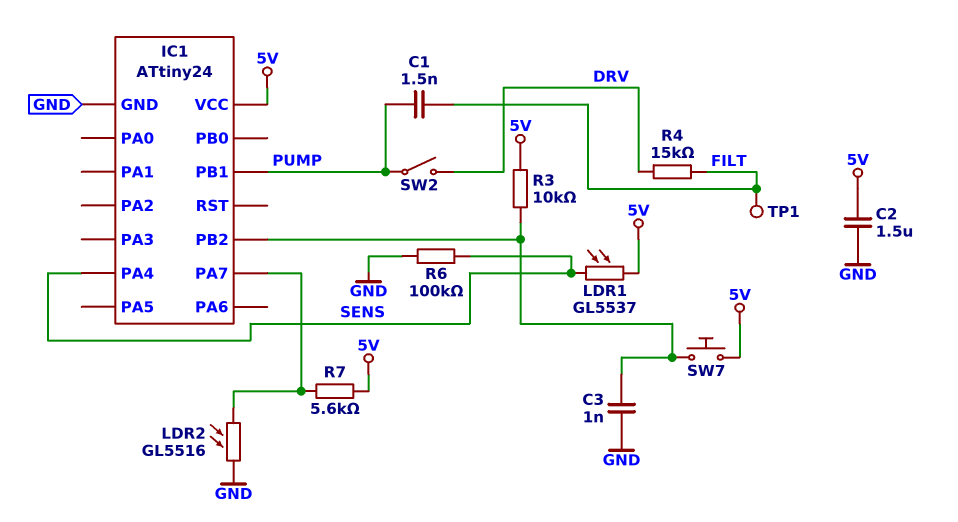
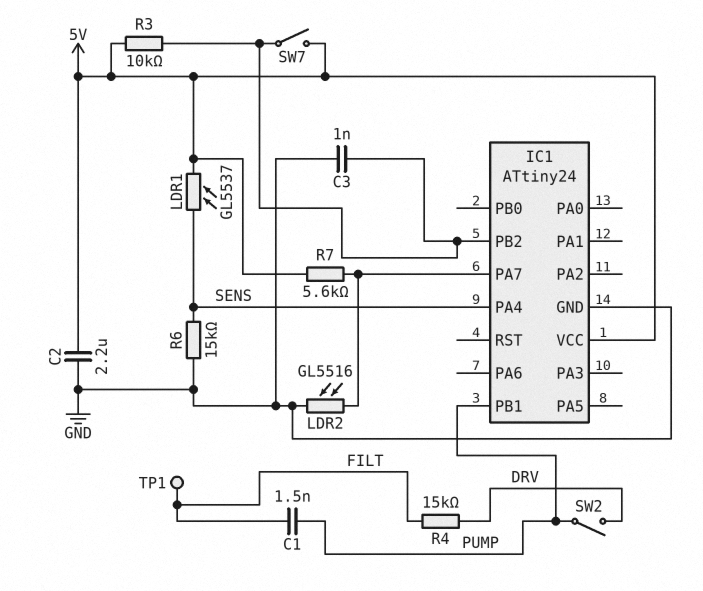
C2: 1.5uF (5V, GND) -> 2.2uF (5V, GND)
R6: 100k (GND, SENS) -> 15k (GND, SENS)
SW7: button (5V, IC1/PB2) -> switch (5V, IC1/PB2)

